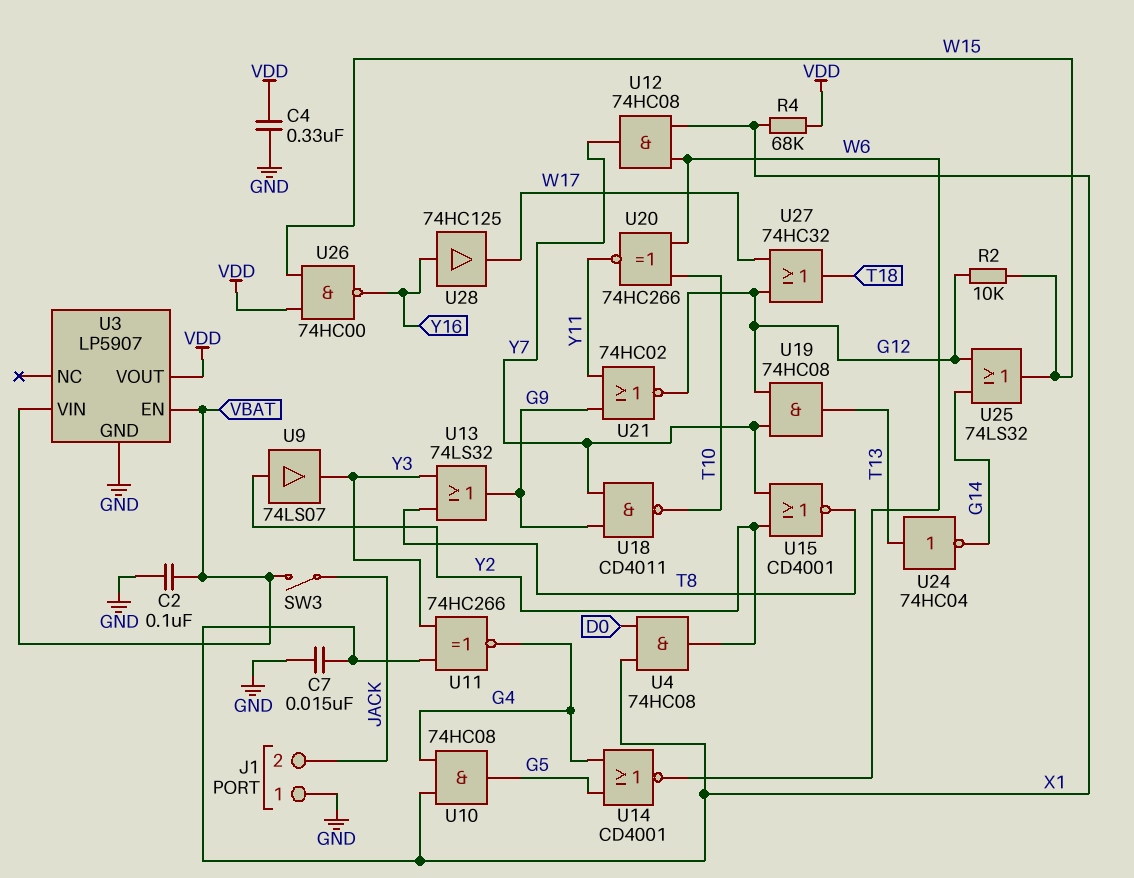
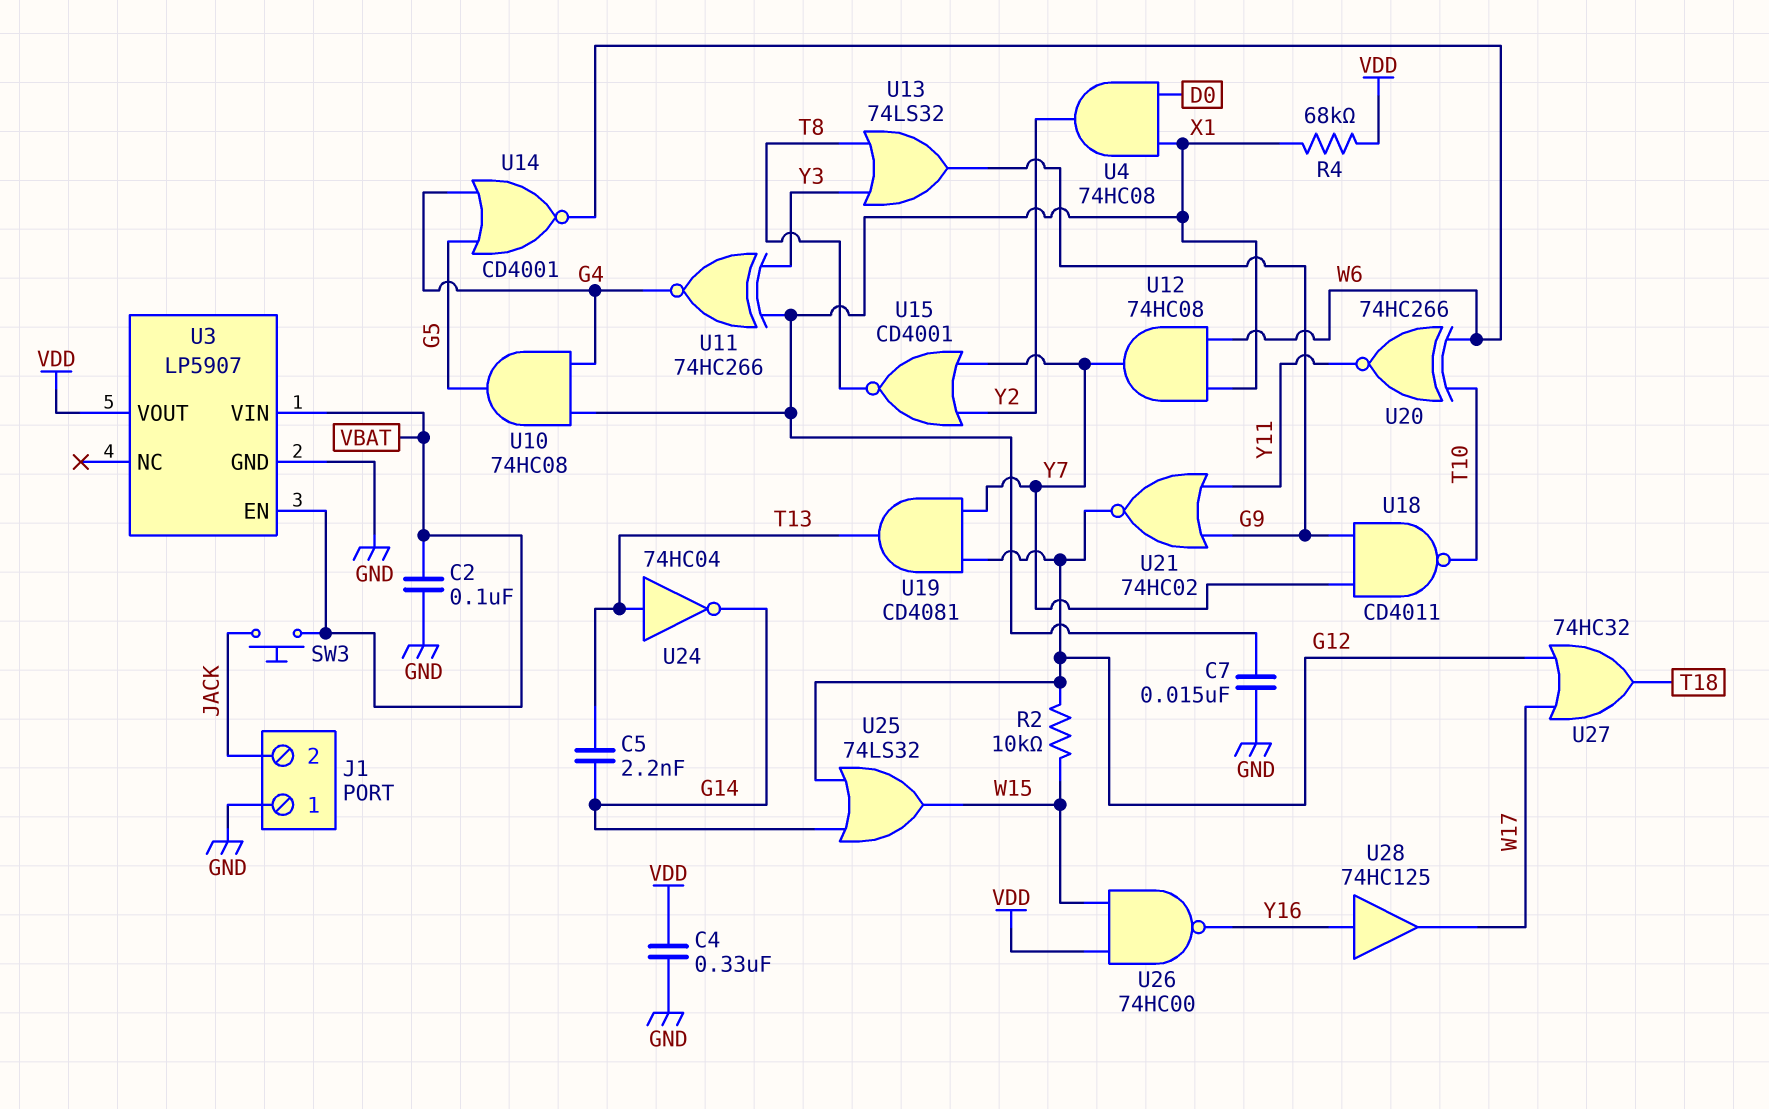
C5: none -> 2.2nF (G14, T13)
SW3: switch (JACK, VBAT) -> button (JACK, VBAT)
U9: buffer 74LS07 (in Y2, out Y3) -> none
U19: AND 74HC08 (in G12, in Y7, out T13) -> AND CD4081 (in G12, in Y7, out T13)

